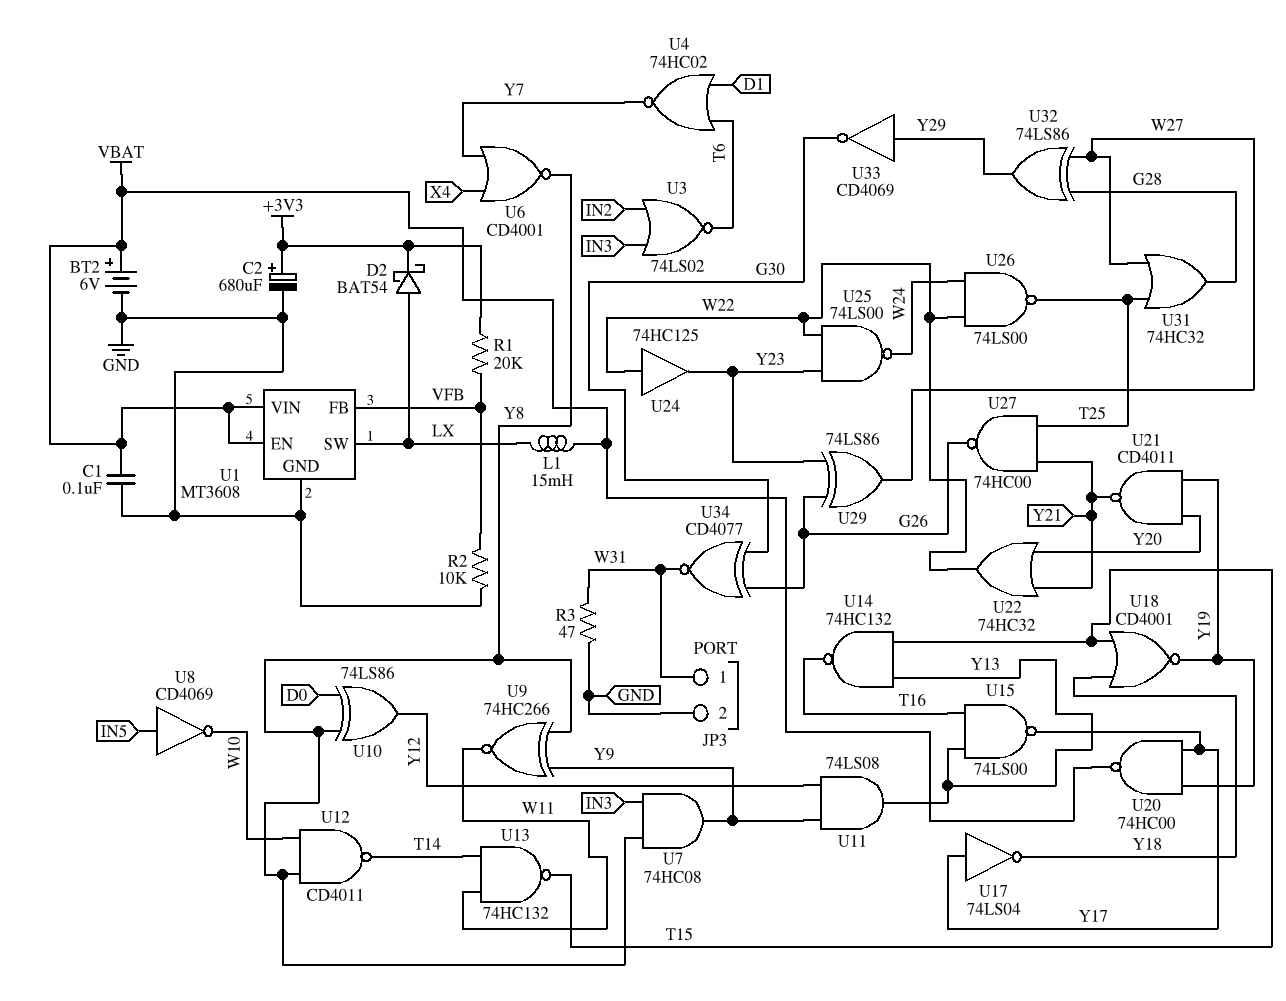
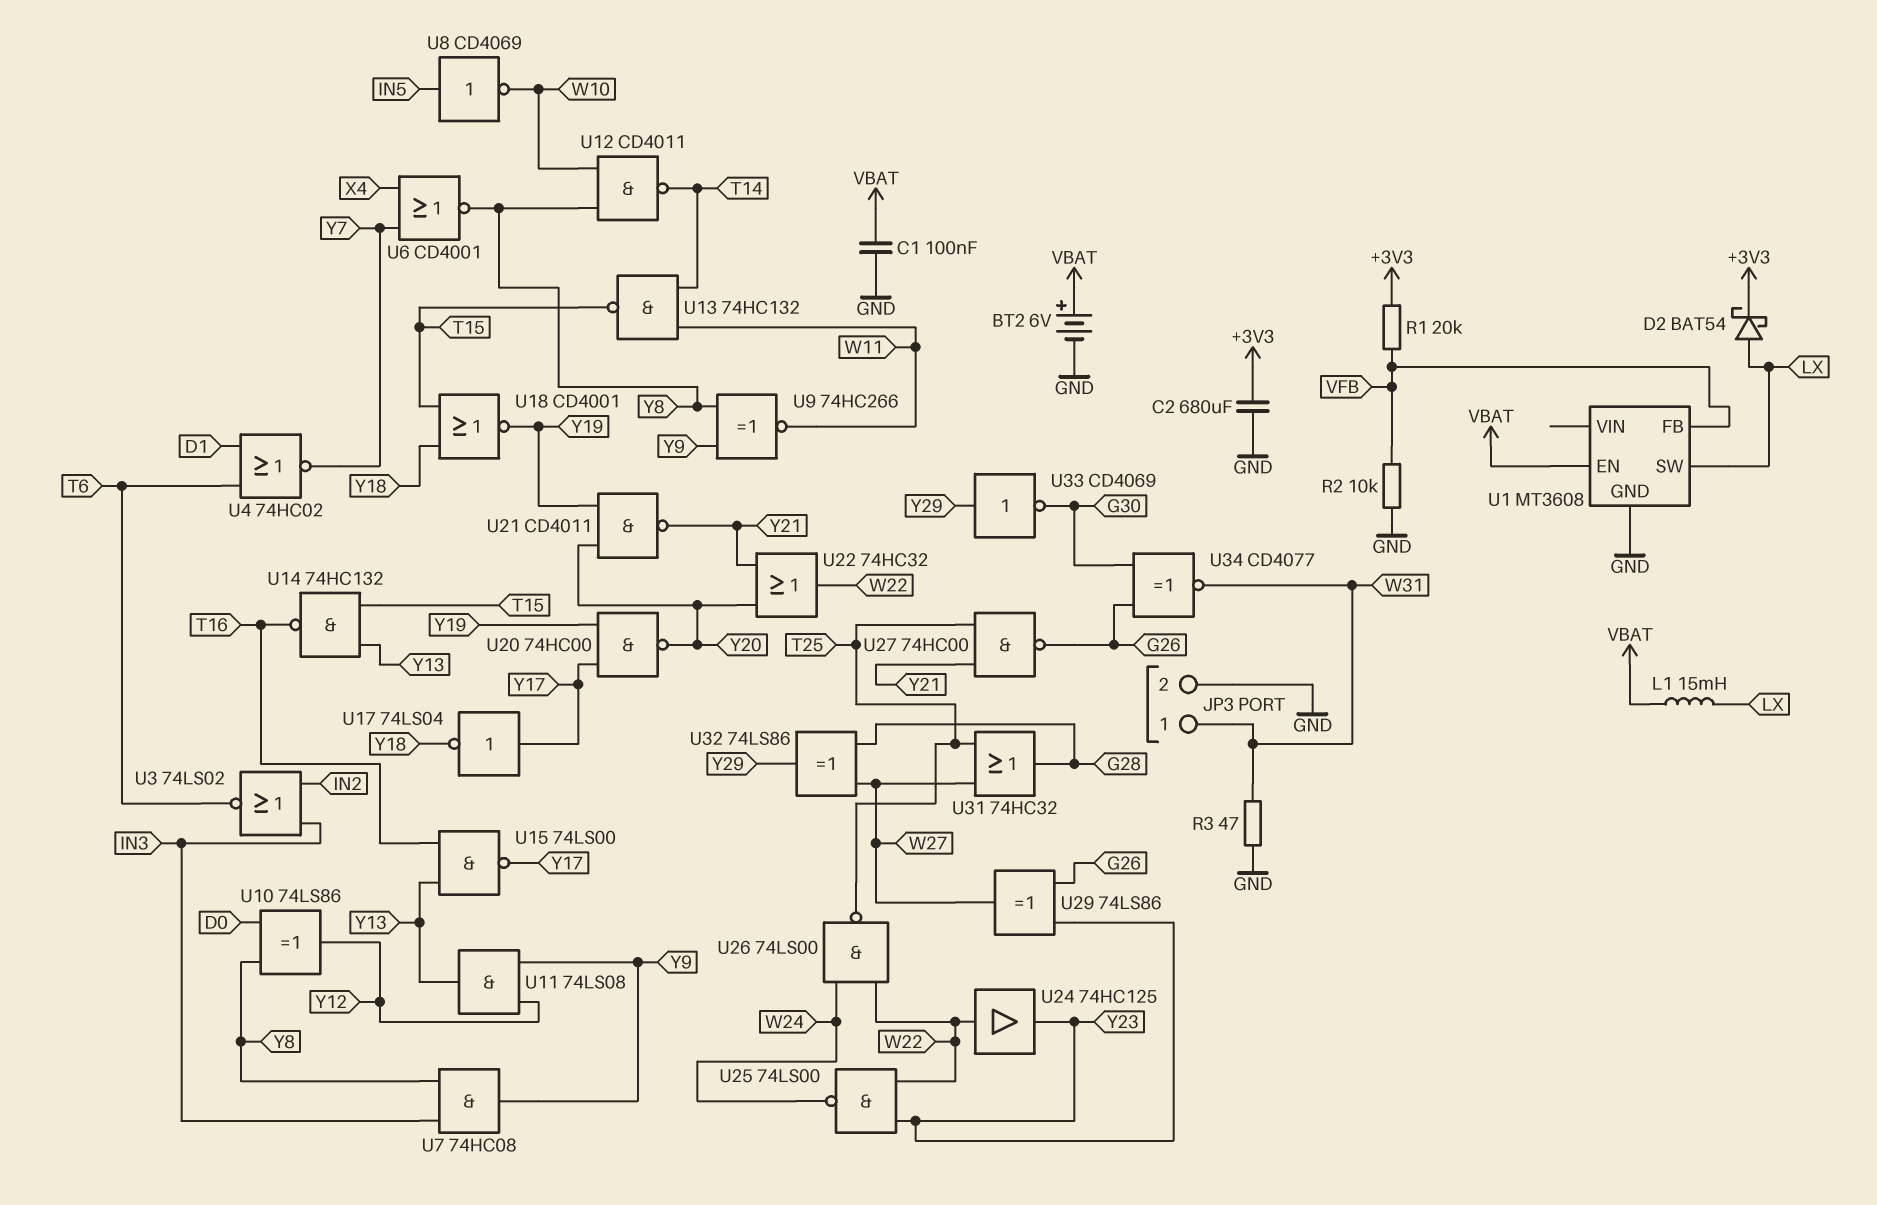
C2: 680uF (plus +3V3, minus GND) -> 680uF (+3V3, GND)
U1 pin VIN: VBAT -> none
U20: NAND 74HC00 (in Y17, in Y19, out VBAT) -> NAND 74HC00 (in Y17, in Y19, out Y20)

